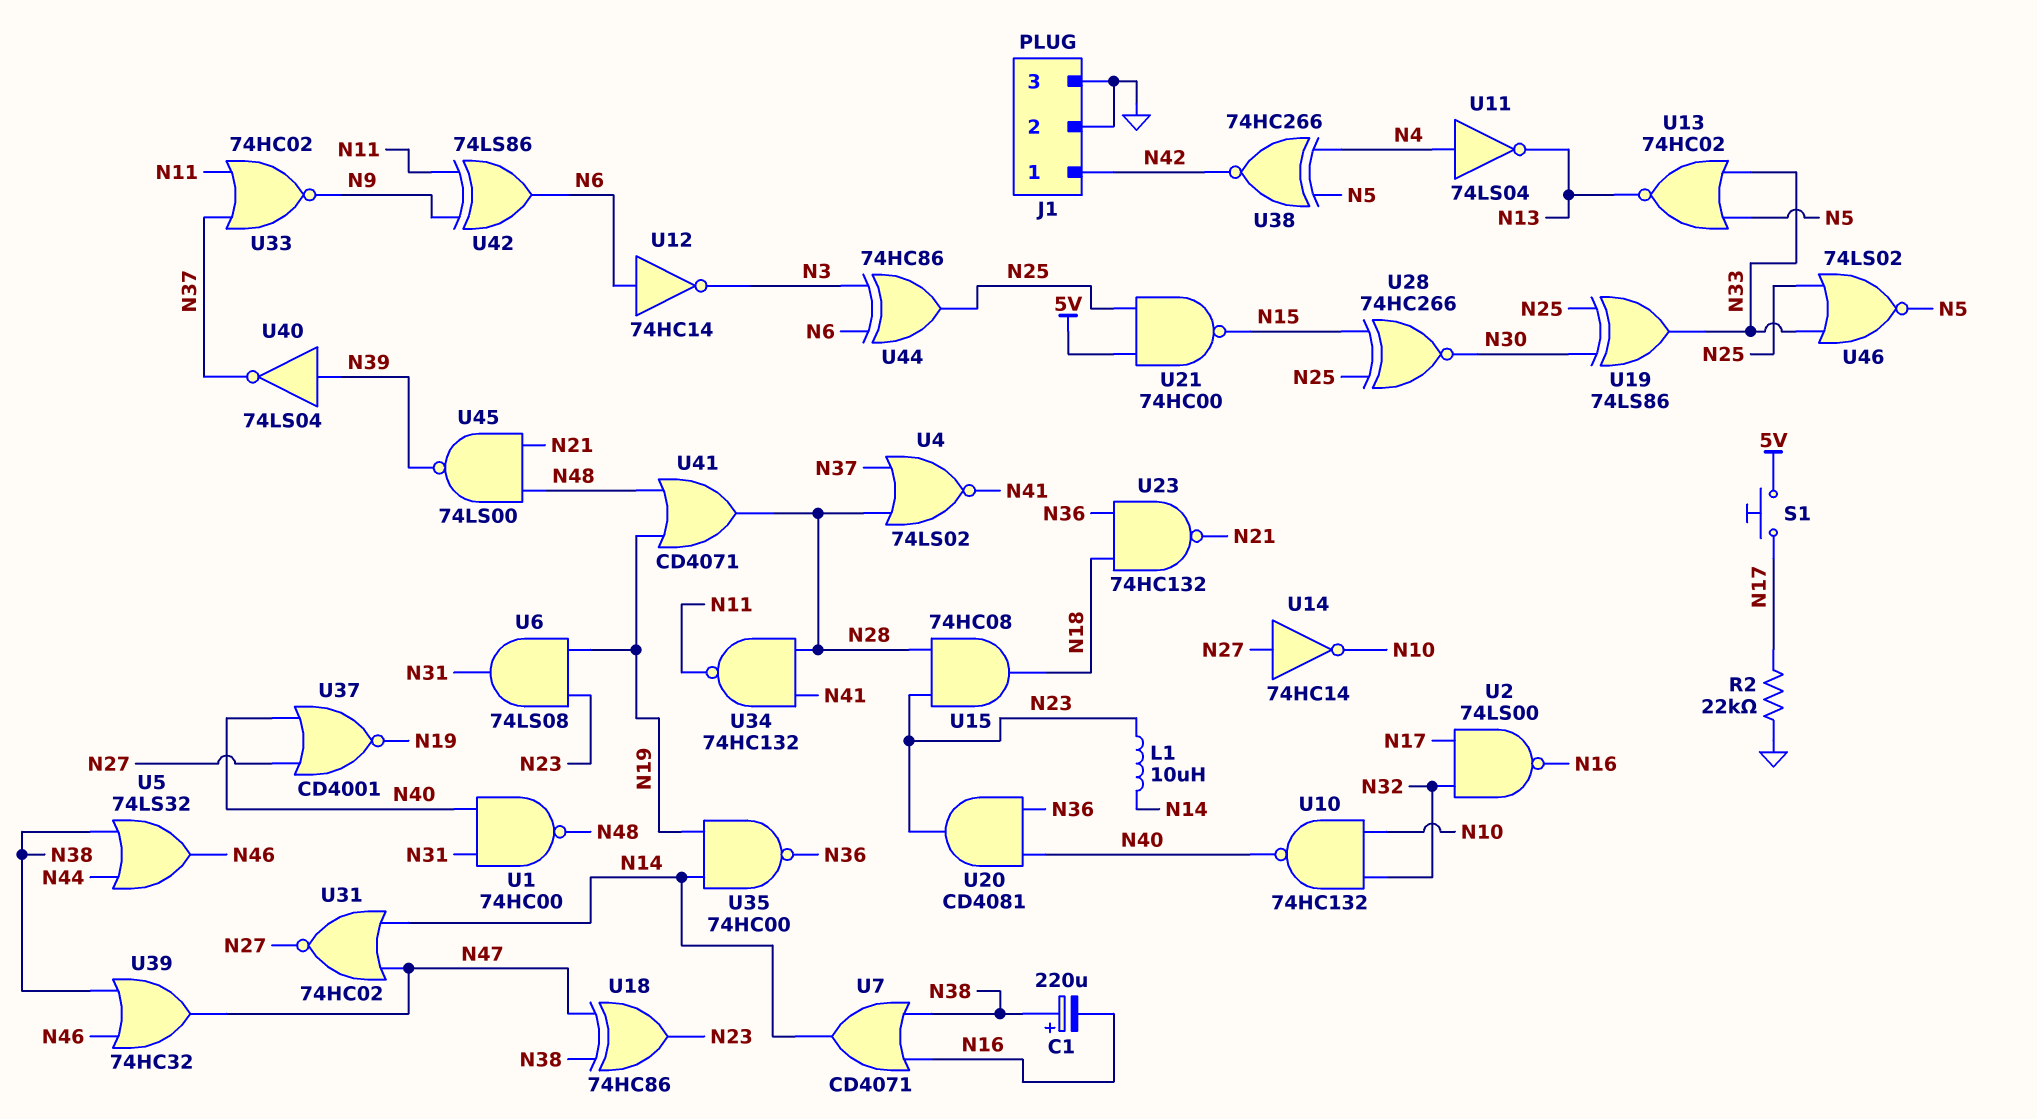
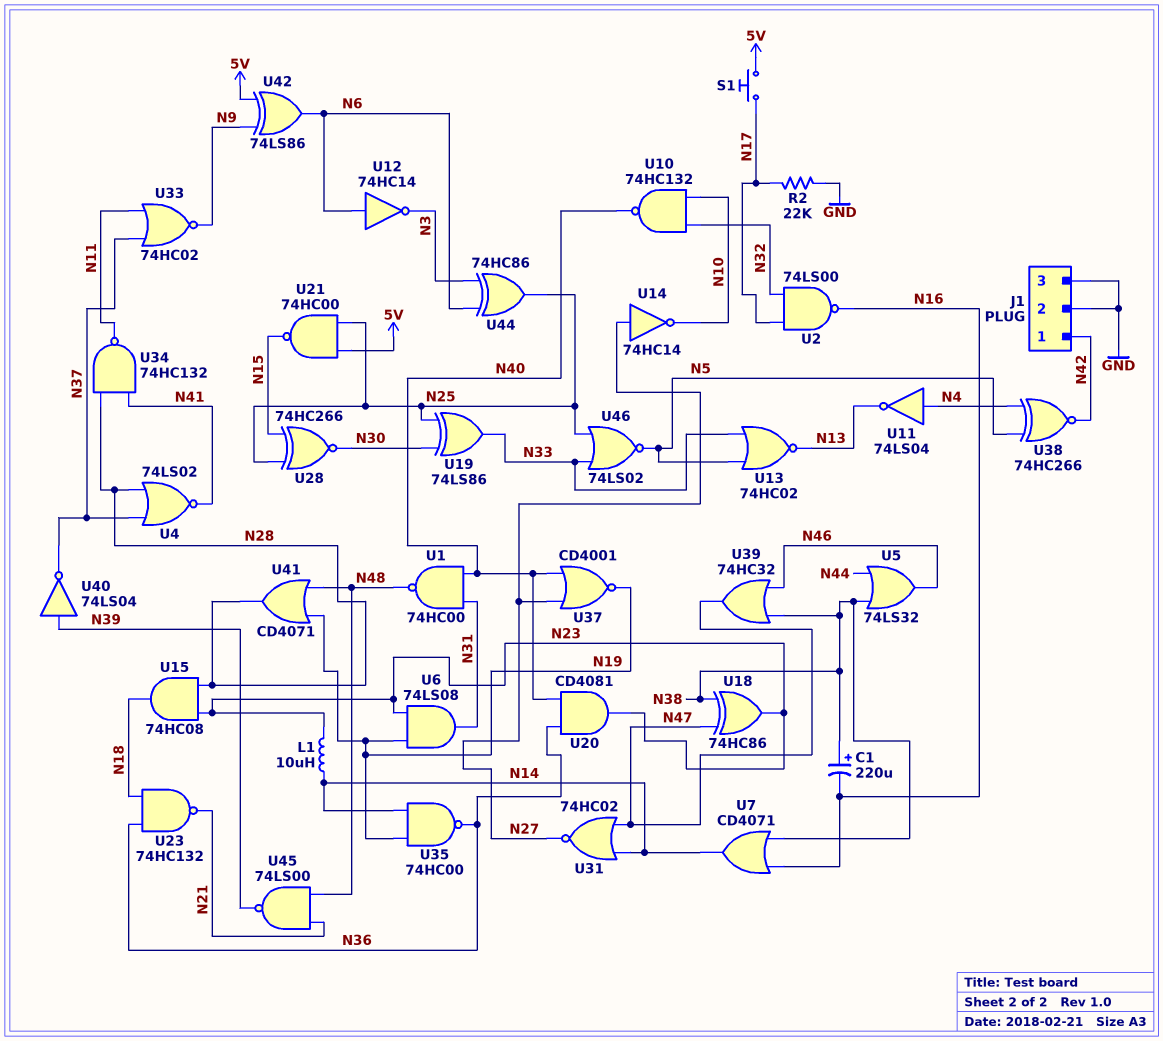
U42: XOR 74LS86 (in N9, in N11, out N6) -> XOR 74LS86 (in 5V, in N9, out N6)

